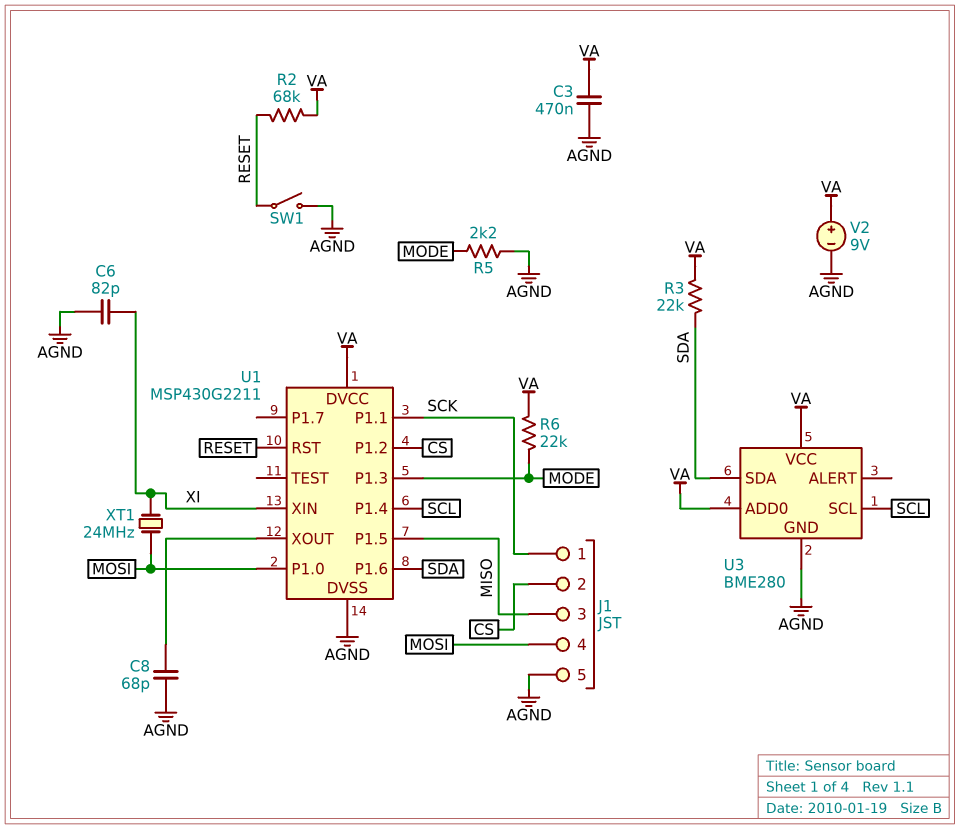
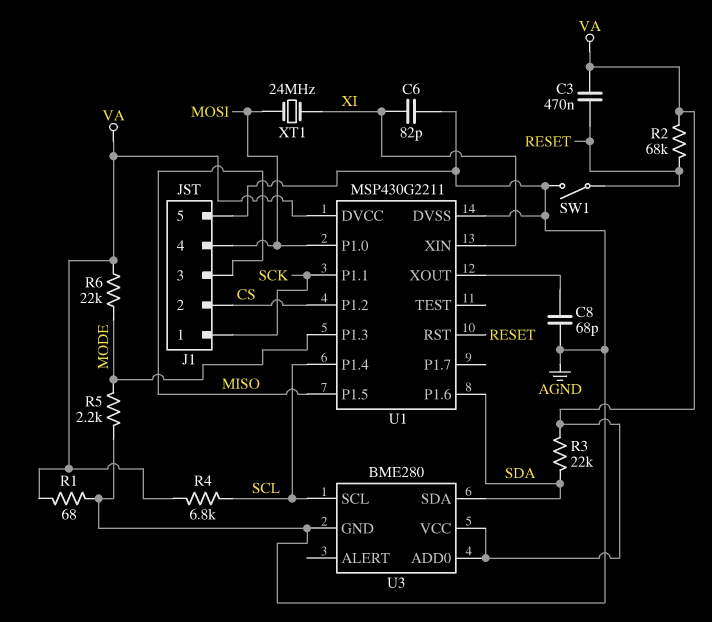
C3: 470nF (AGND, VA) -> 470nF (RESET, VA)
R1: none -> 68 (AGND, VA)
R4: none -> 6.8k (SCL, VA)
V2: 9V (plus VA, minus AGND) -> none

